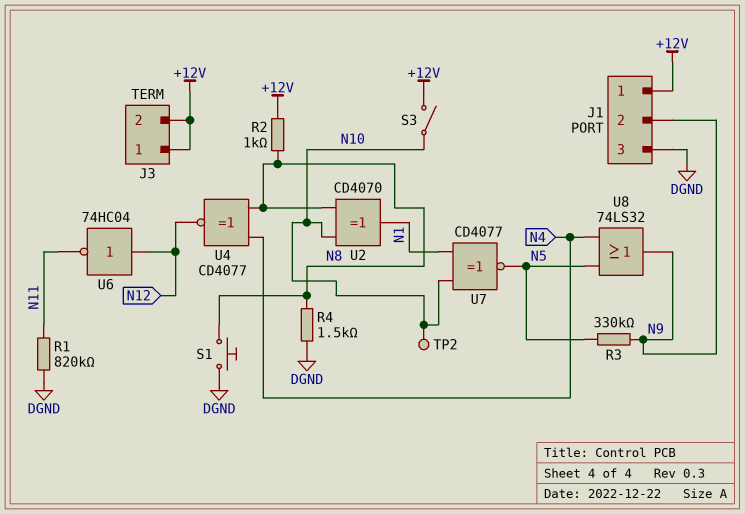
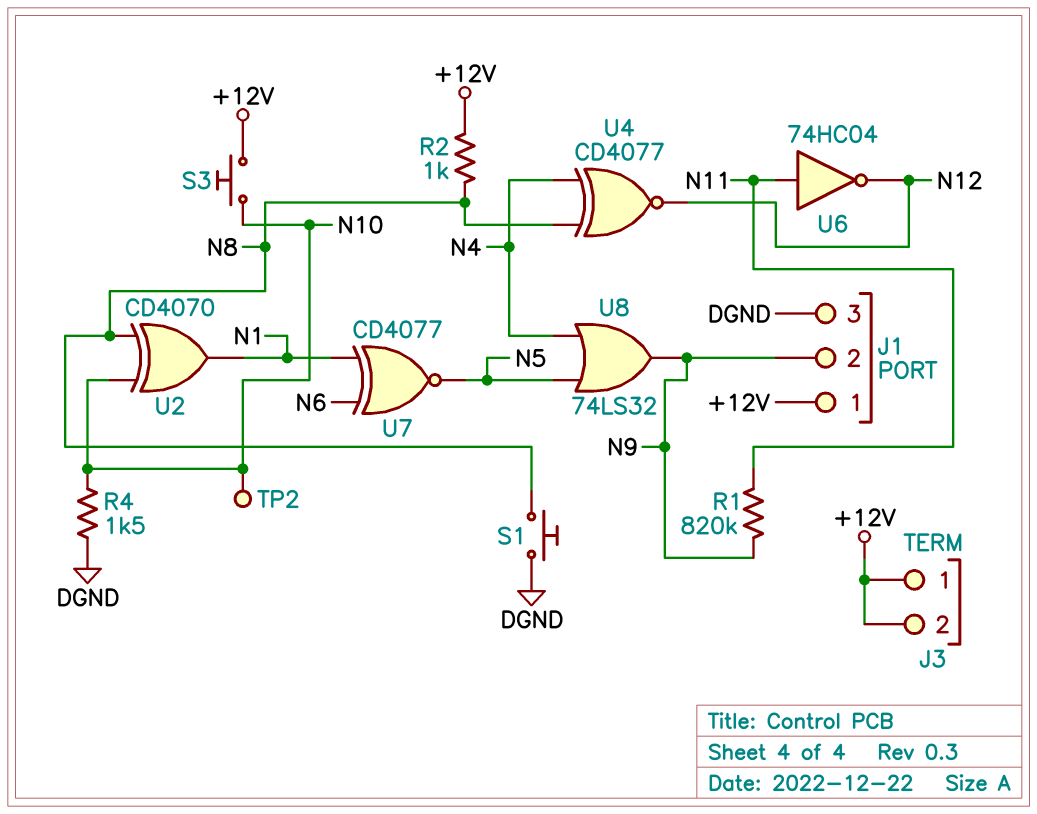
R1: 820k (DGND, N11) -> 820k (N9, N11)
R3: 330k (N5, N9) -> none
R4: 1.5k (DGND, N8) -> 1.5k (DGND, N10)
S3: switch (+12V, N10) -> button (+12V, N10)
U6: NOT 74HC04 (in N12, out N11) -> NOT 74HC04 (in N11, out N12)
U7: XNOR CD4077 (in N1, in N10, out N5) -> XNOR CD4077 (in N1, in N6, out N5)

